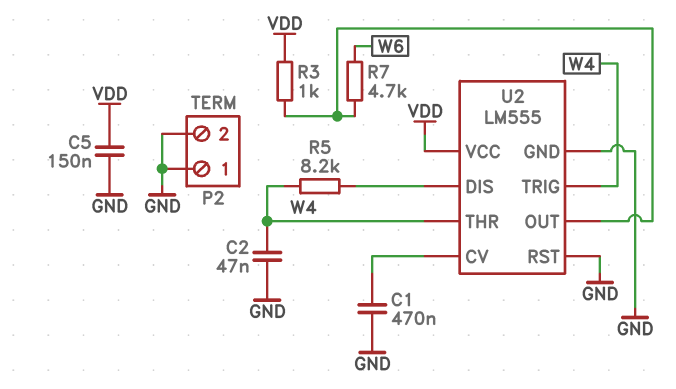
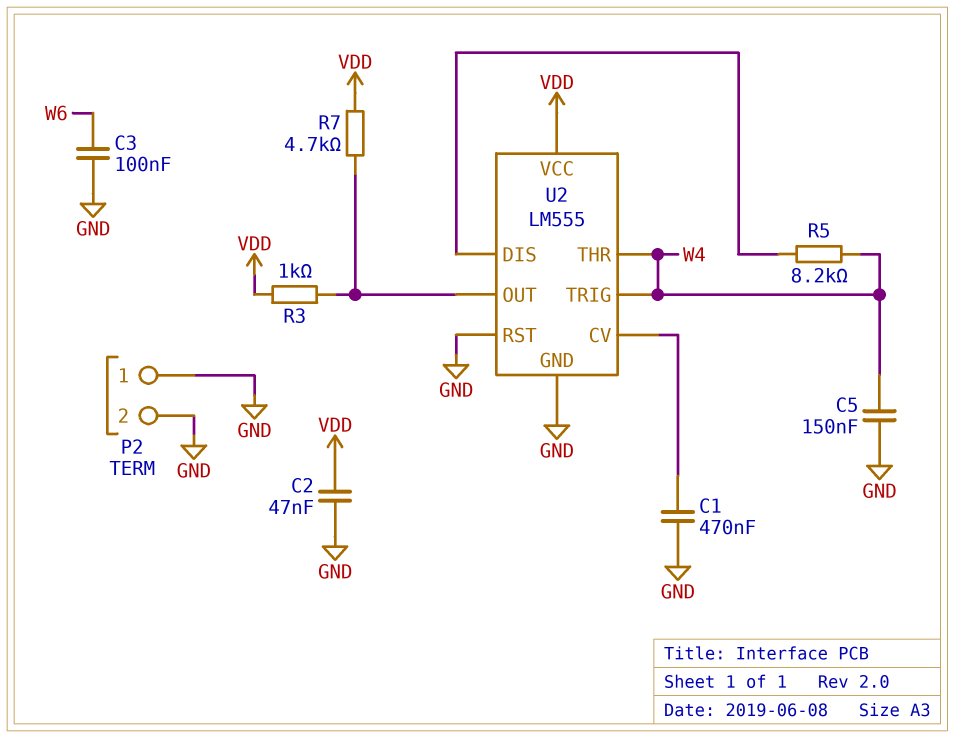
C2: 47nF (GND, W4) -> 47nF (GND, VDD)
C3: none -> 100nF (GND, W6)
C5: 150nF (GND, VDD) -> 150nF (GND, W4)
R7: 4.7k (U2/OUT, W6) -> 4.7k (U2/OUT, VDD)

